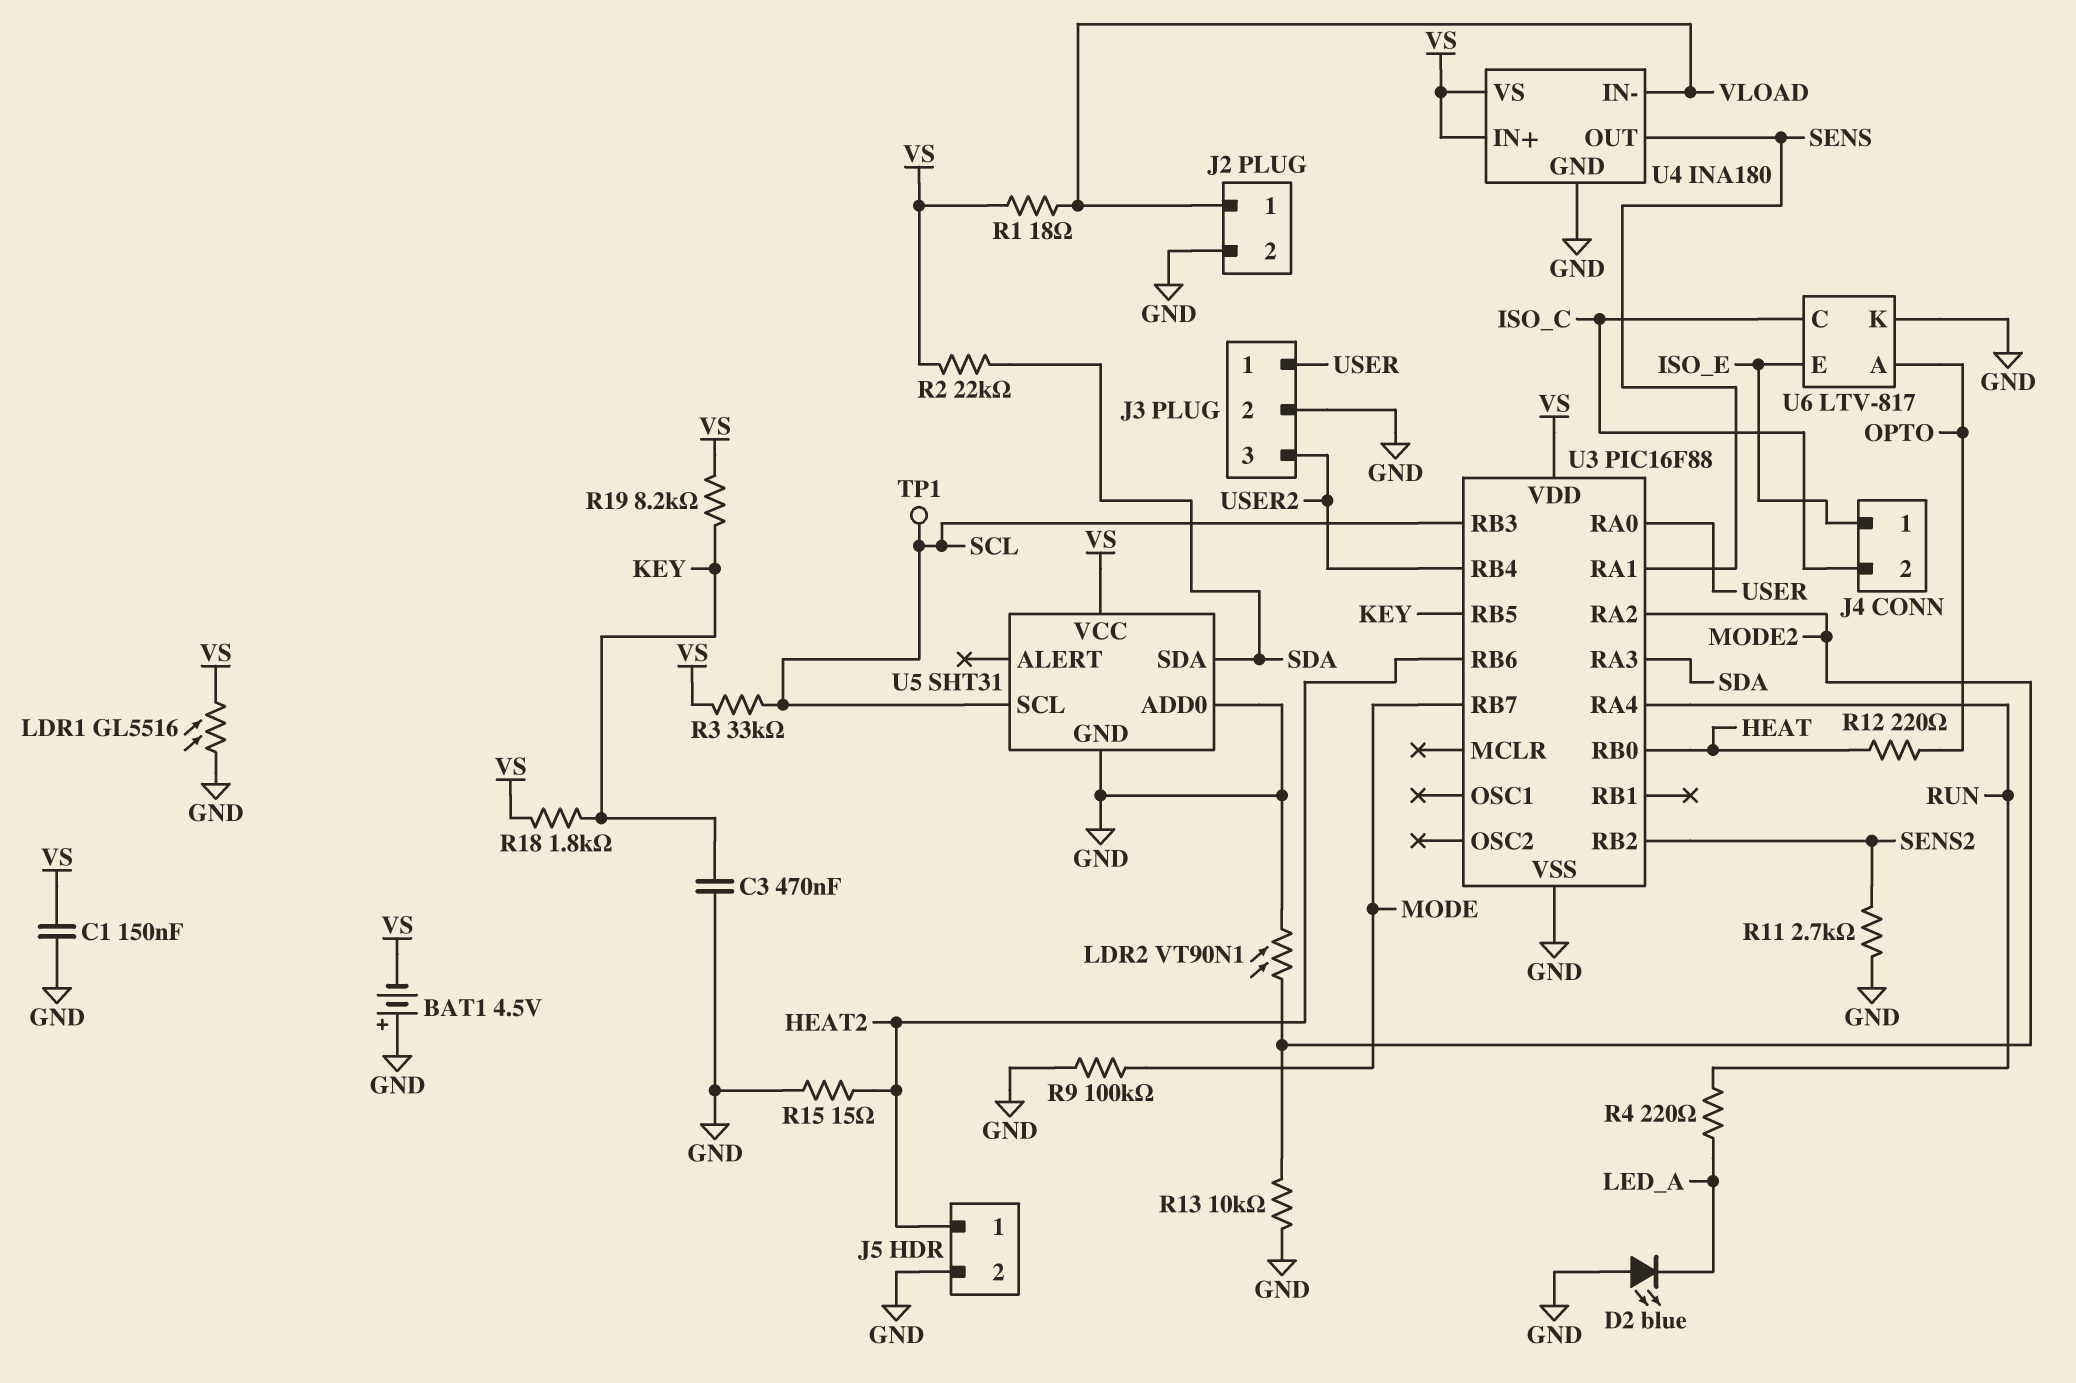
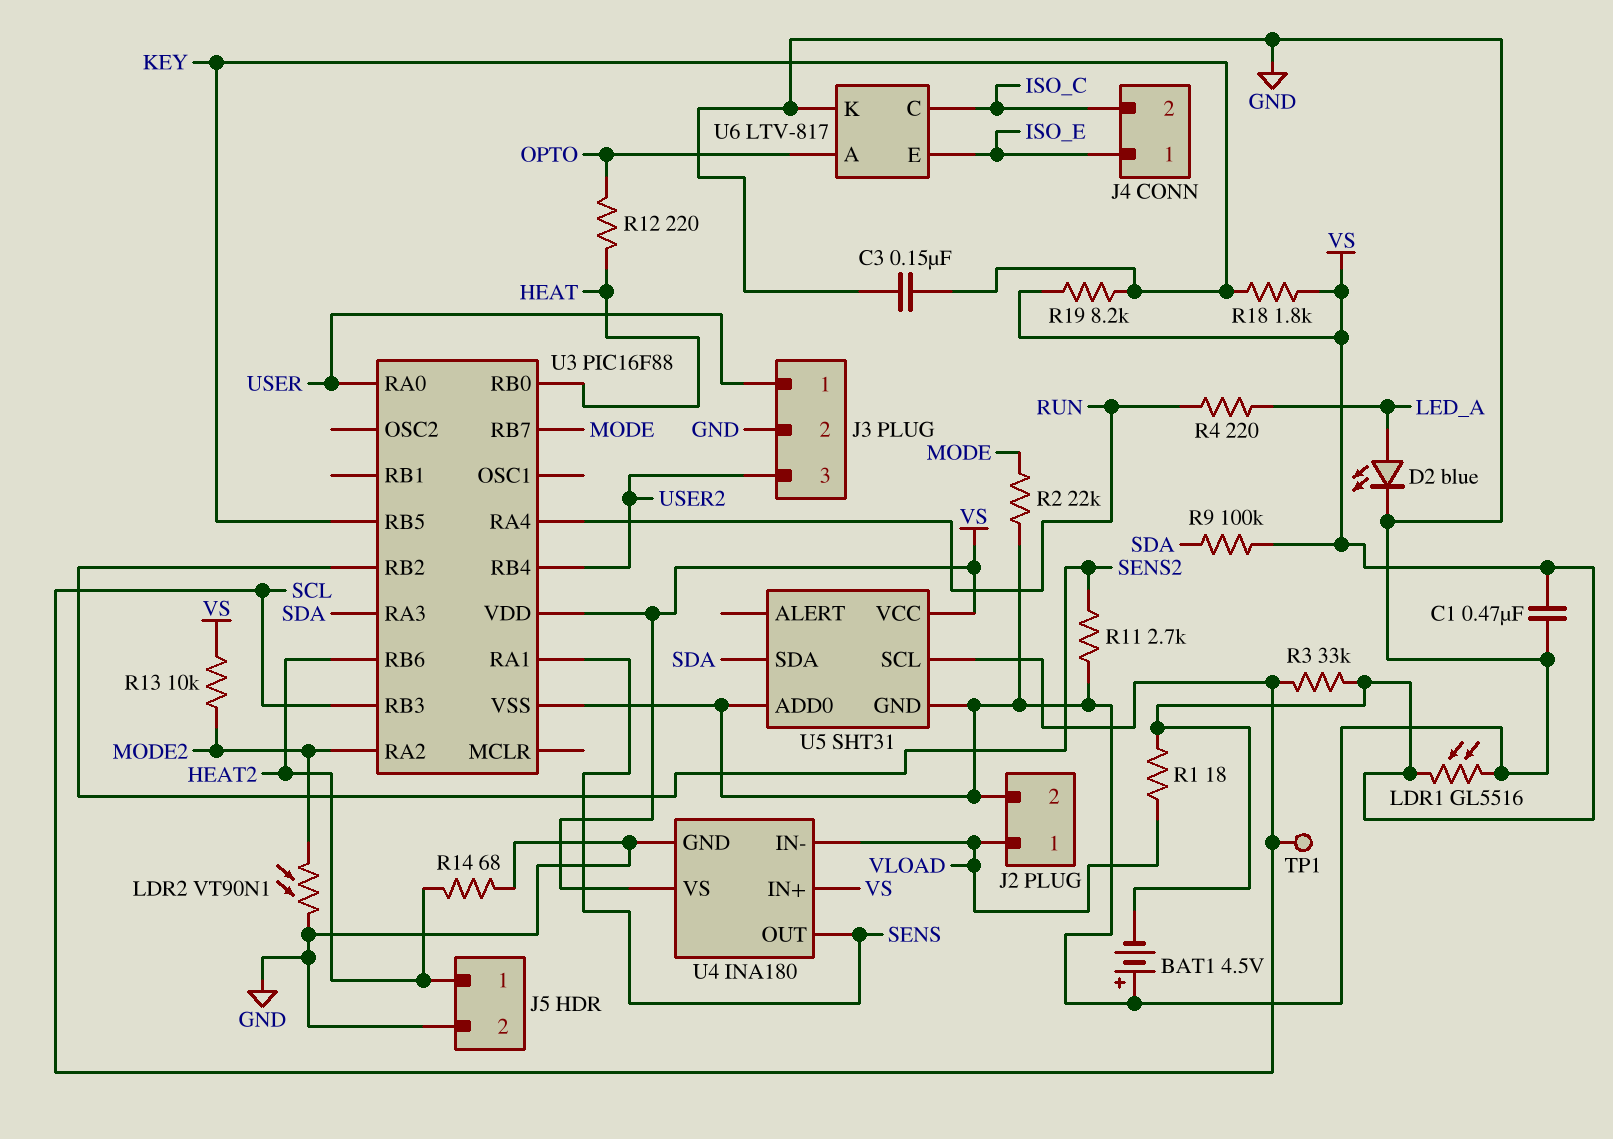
C1: 150nF (GND, VS) -> 470nF (GND, VS)
C3: 470nF (GND, KEY) -> 150nF (GND, KEY)
D2: LED blue (A GND, K LED_A) -> LED blue (A LED_A, K GND)
R2: 22k (SDA, VS) -> 22k (GND, MODE)
R9: 100k (GND, MODE) -> 100k (SDA, VS)
R13: 10k (GND, MODE2) -> 10k (MODE2, VS)
R14: none -> 68 (GND, HEAT2)
R15: 15 (GND, HEAT2) -> none

